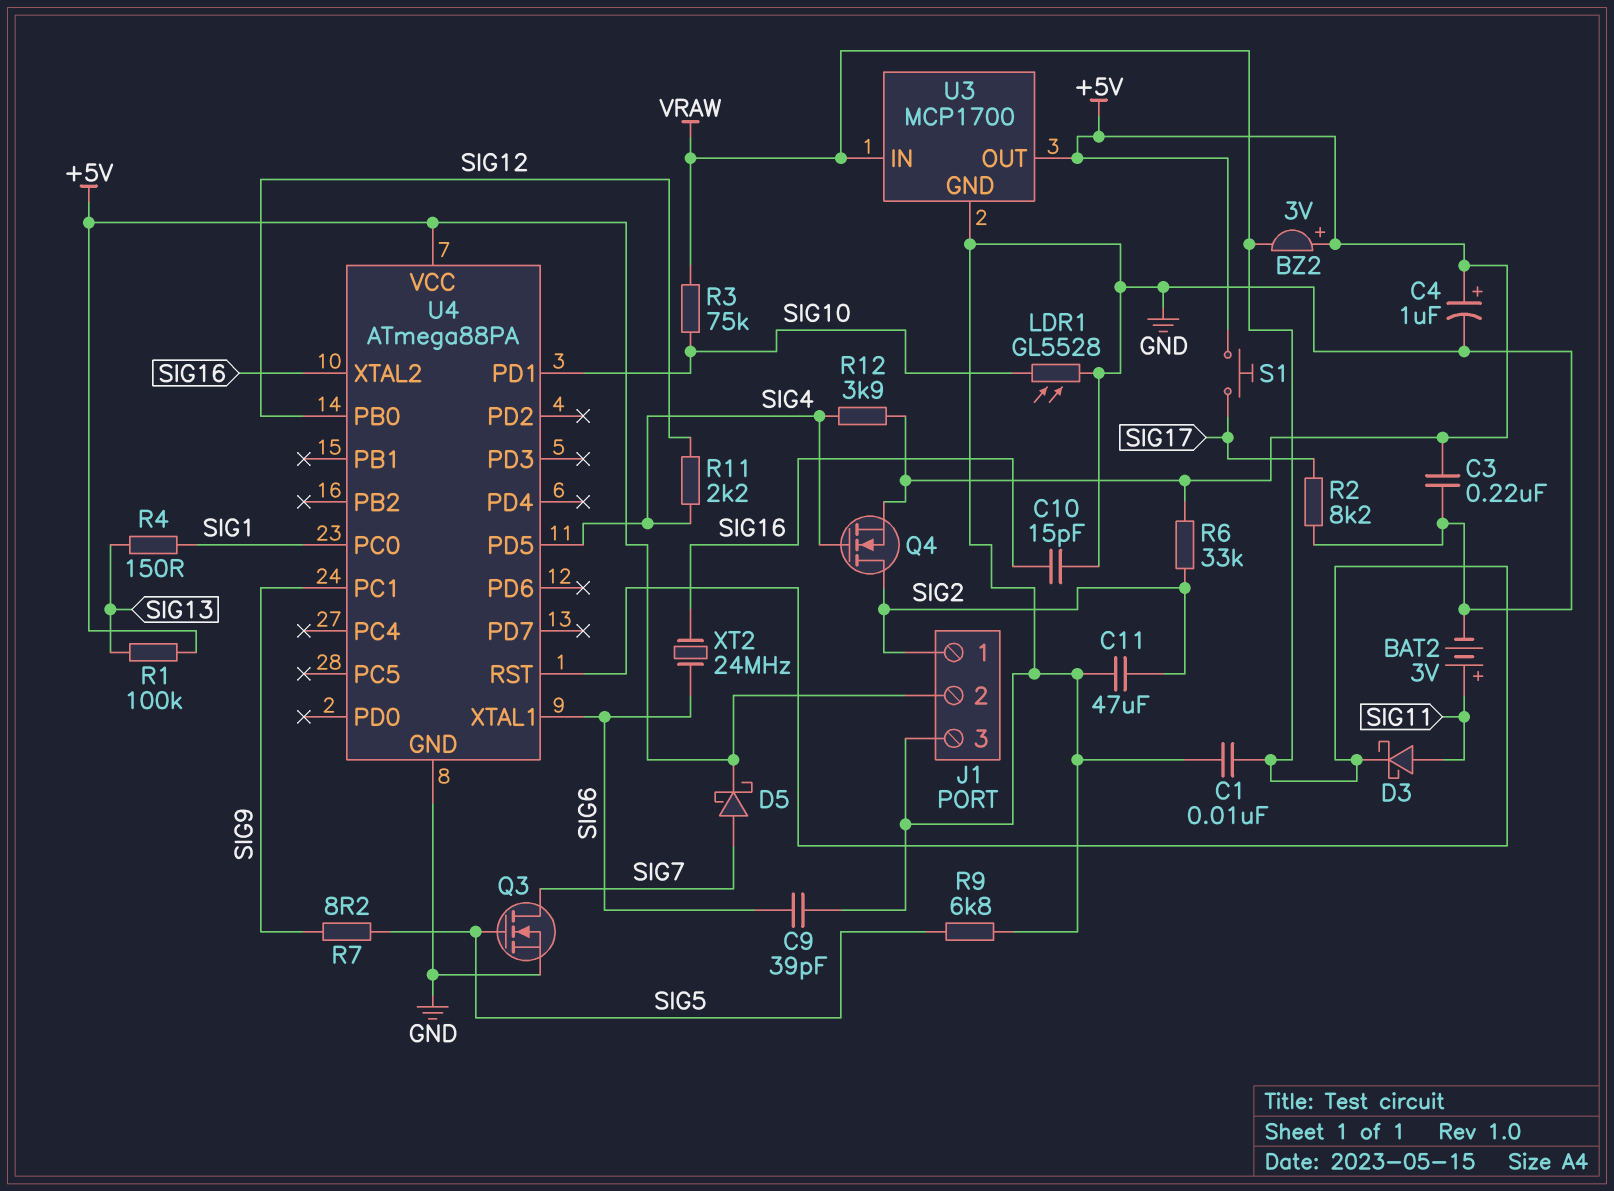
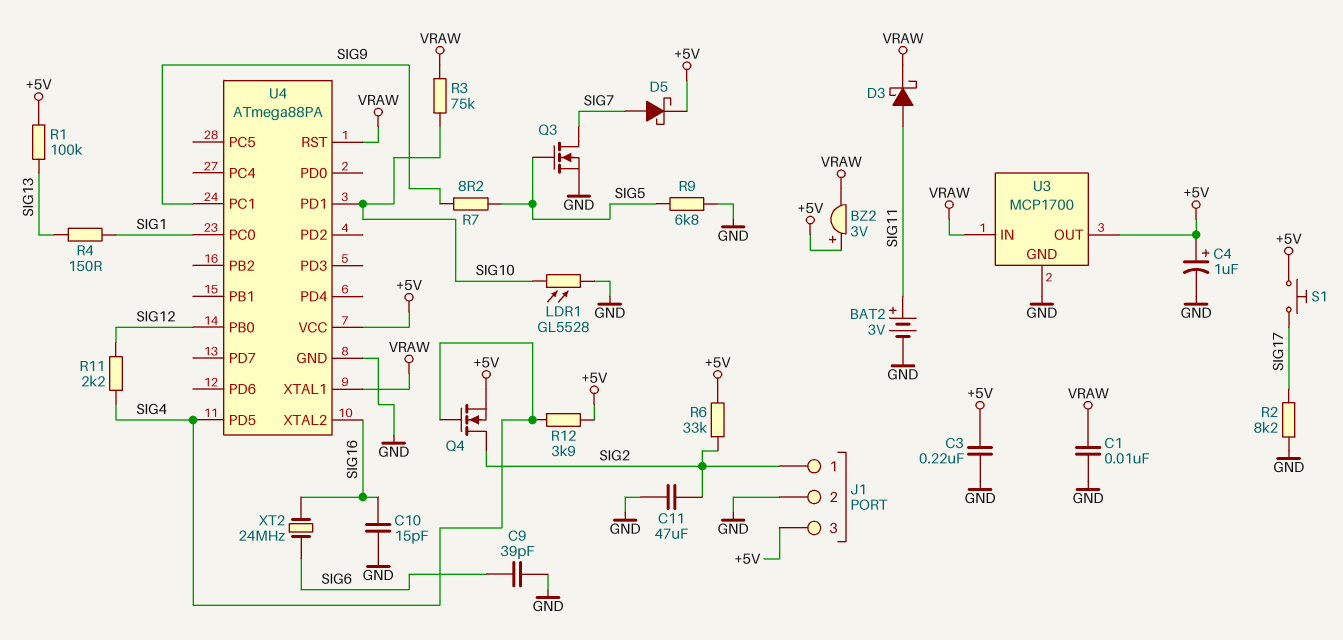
J1 pin 2: +5V -> GND
J1 pin 3: GND -> +5V
U4 pin XTAL1: SIG6 -> VRAW

